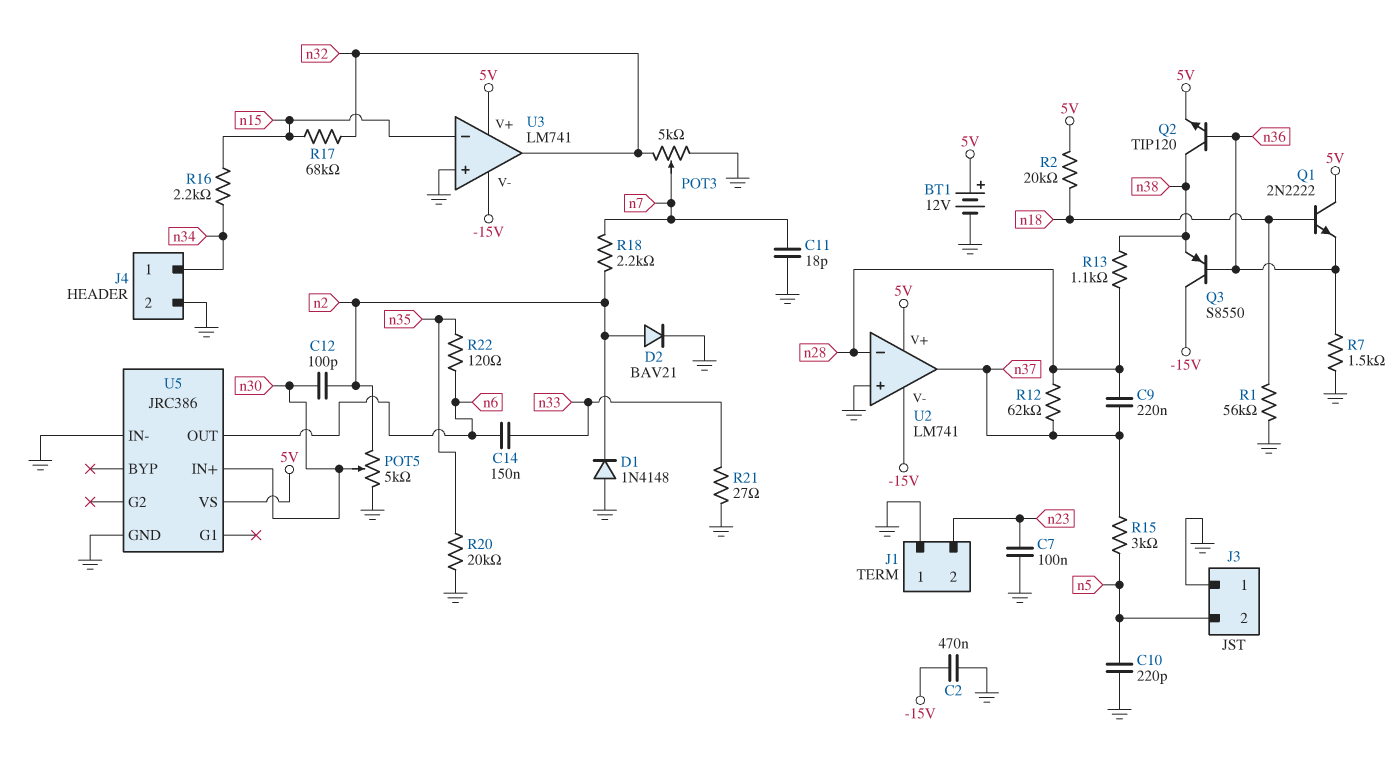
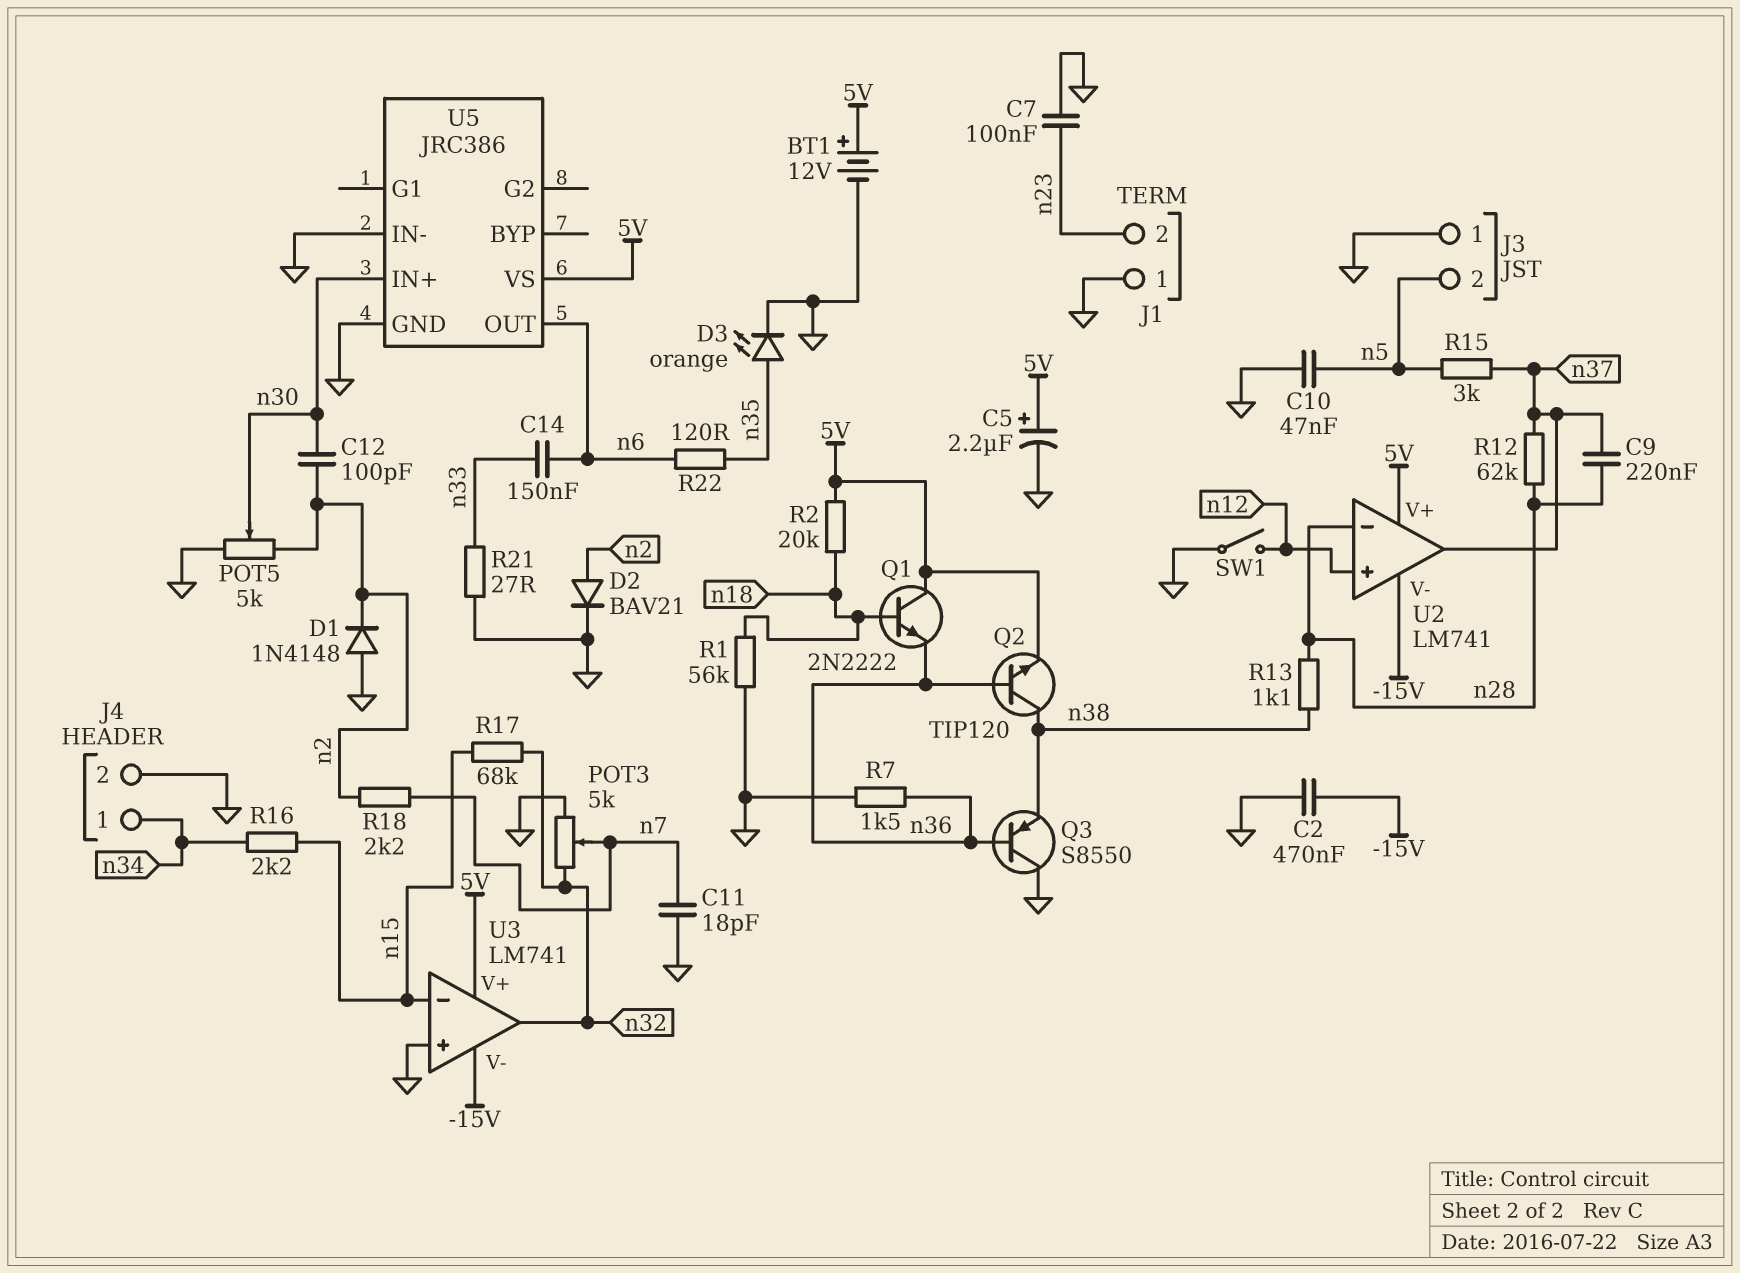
C5: none -> 2.2uF (plus 5V, minus GND)
C10: 220pF (GND, n5) -> 47nF (GND, n5)
D3: none -> LED orange (A n35, K GND)
Q3: PNP S8550 (B n36, C -15V, E n38) -> PNP S8550 (B n36, C GND, E n38)
R20: 20k (GND, n35) -> none
SW1: none -> switch (GND, n12)
U2 pin in+: GND -> n12

